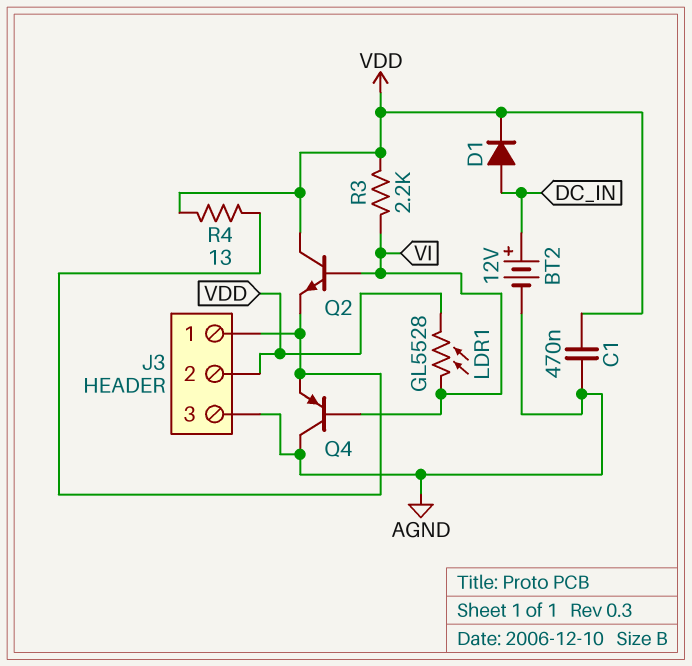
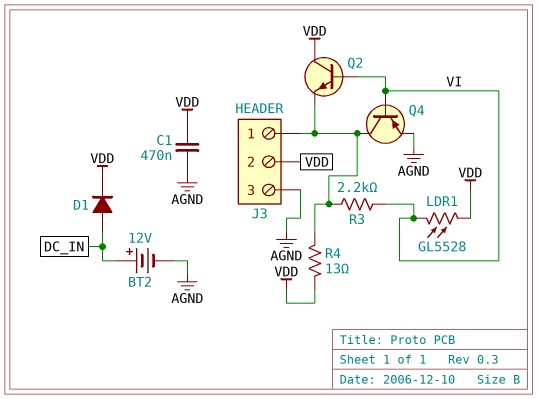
Q4: PNP (B VI, C AGND, E J3/1) -> PNP (B VI, C J3/1, E AGND)
R3: 2.2k (VDD, VI) -> 2.2k (J3/1, VI)

